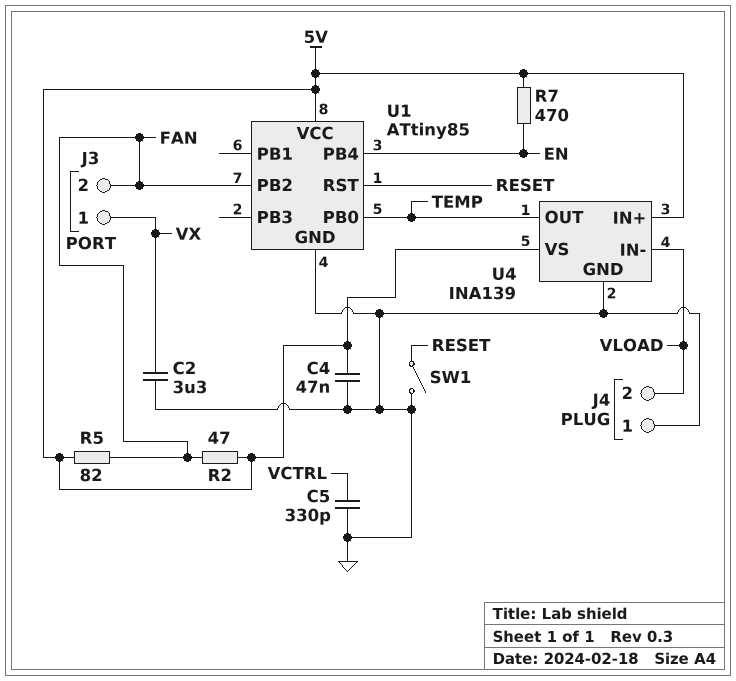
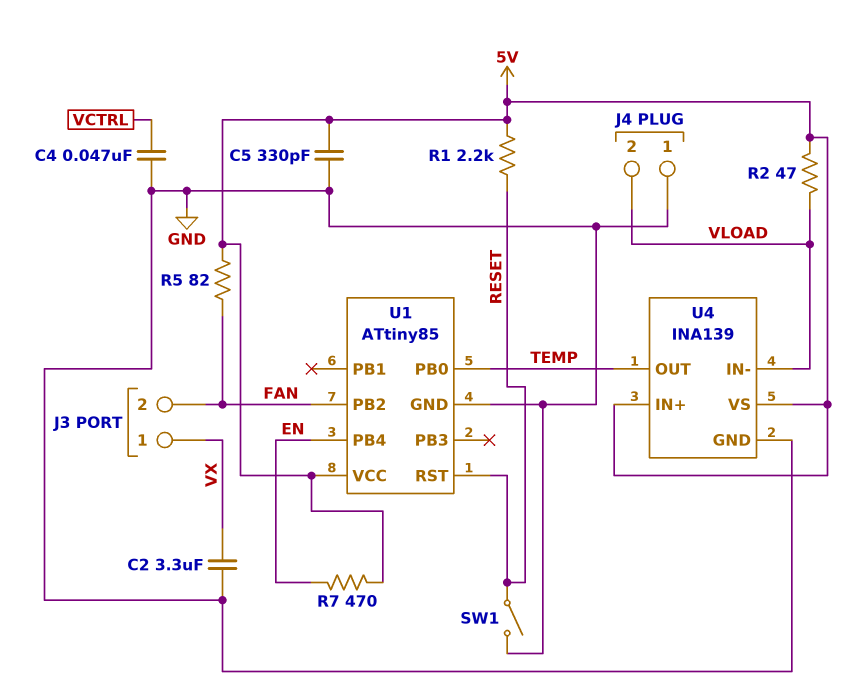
C4: 47nF (5V, GND) -> 47nF (GND, VCTRL)
C5: 330pF (GND, VCTRL) -> 330pF (5V, GND)
R1: none -> 2.2k (5V, RESET)
R2: 47 (5V, FAN) -> 47 (5V, VLOAD)

